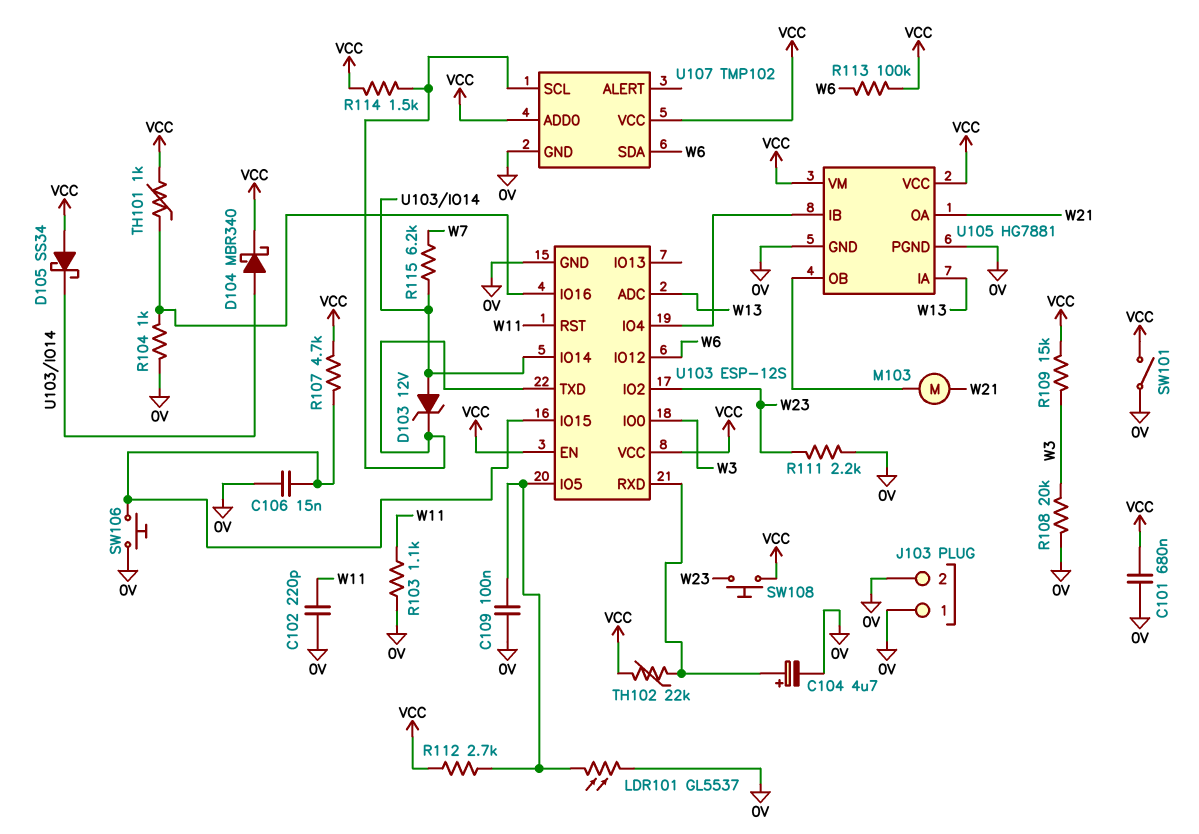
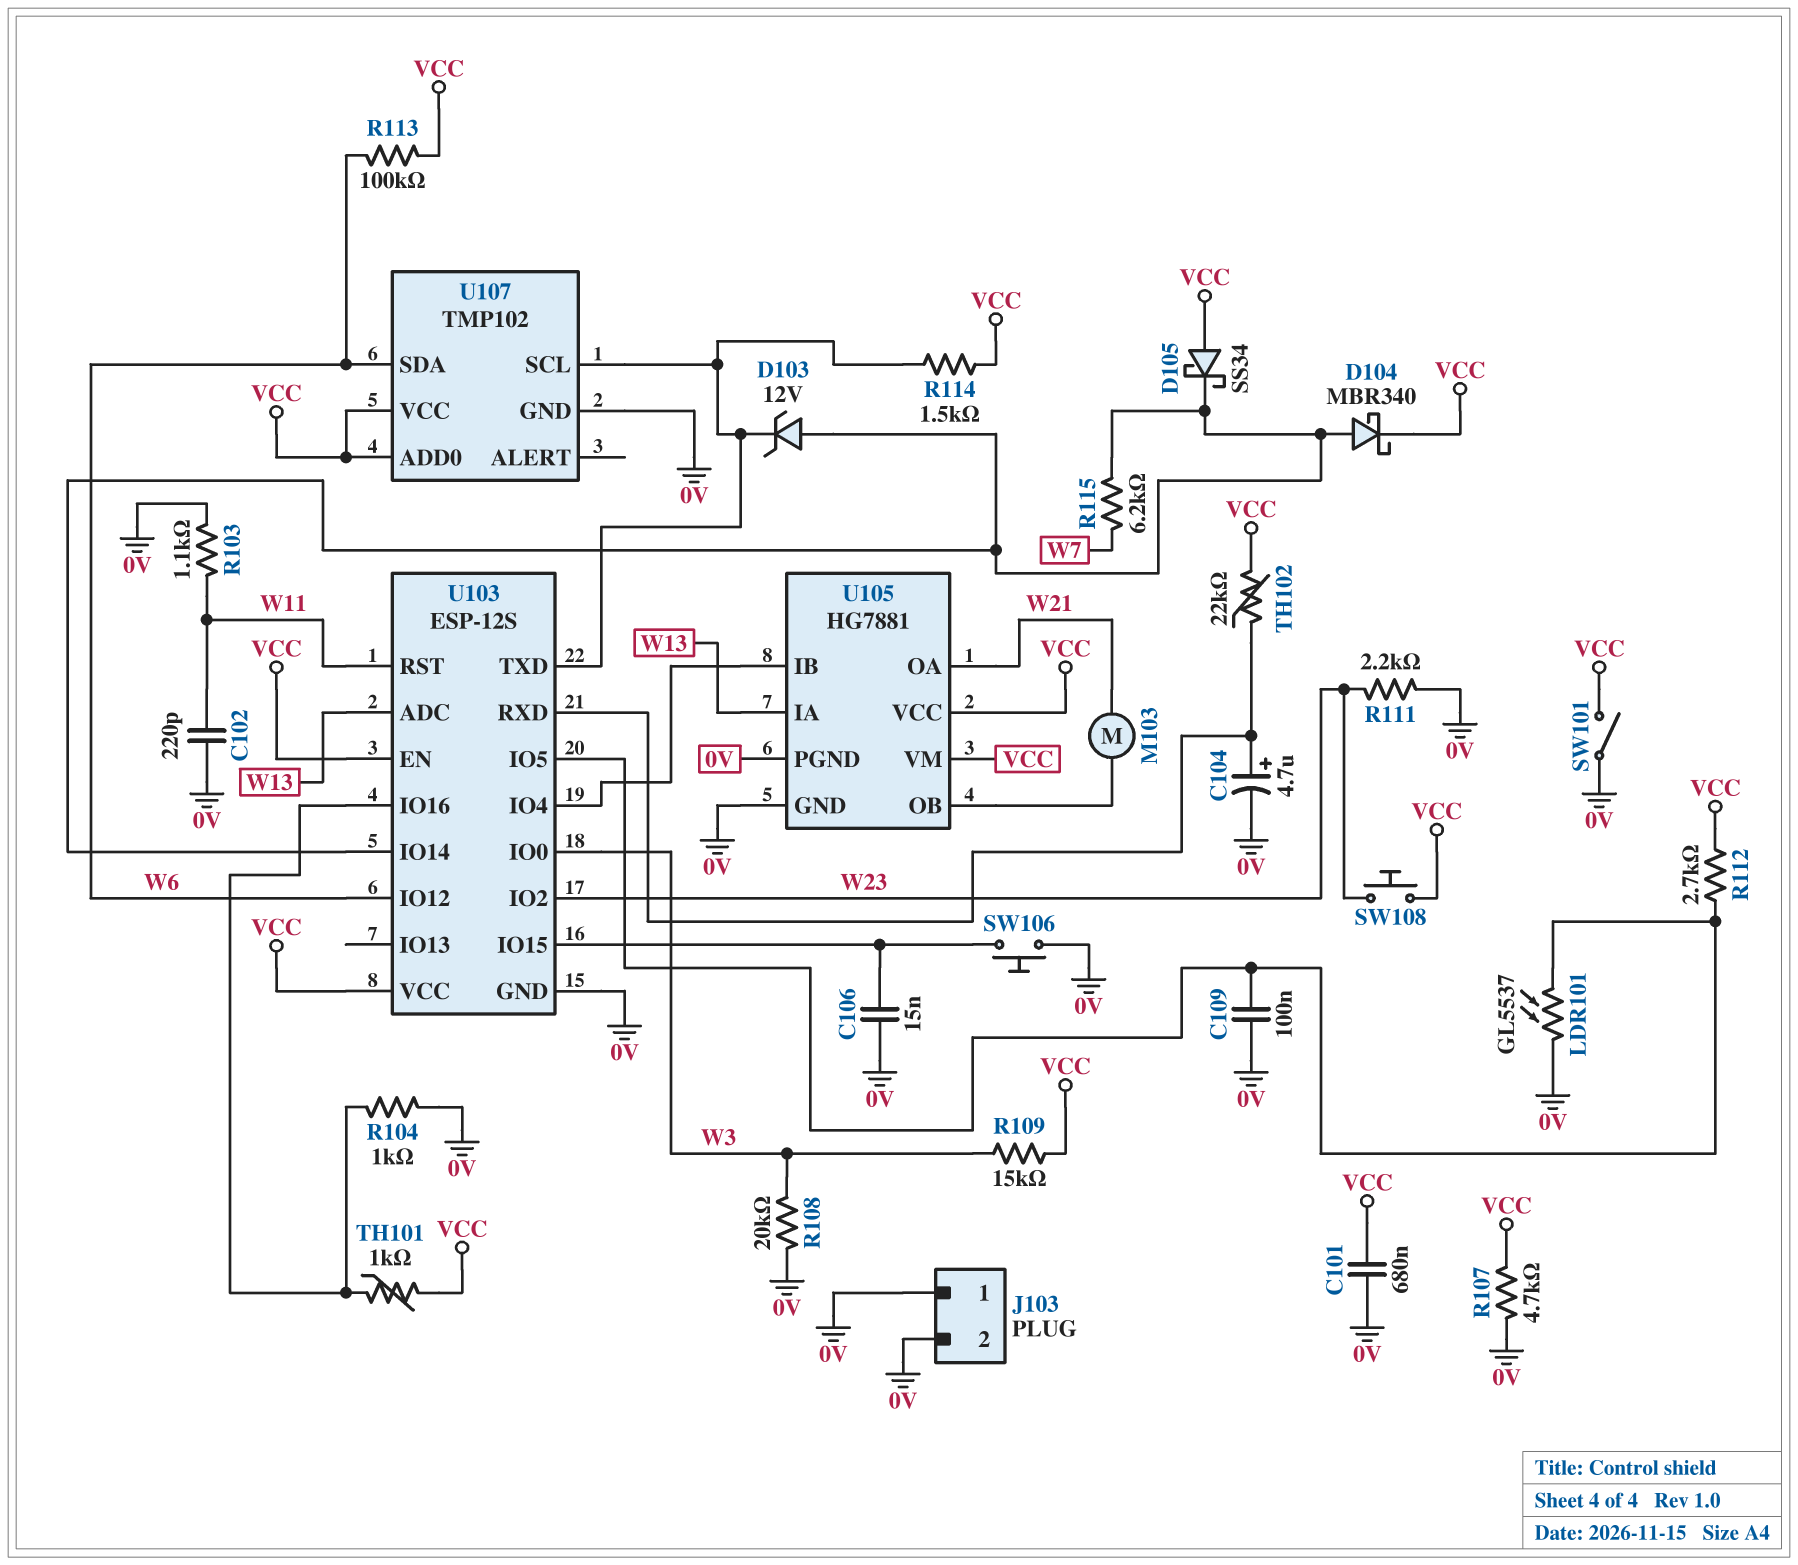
R107: 4.7k (U103/IO15, VCC) -> 4.7k (0V, VCC)

